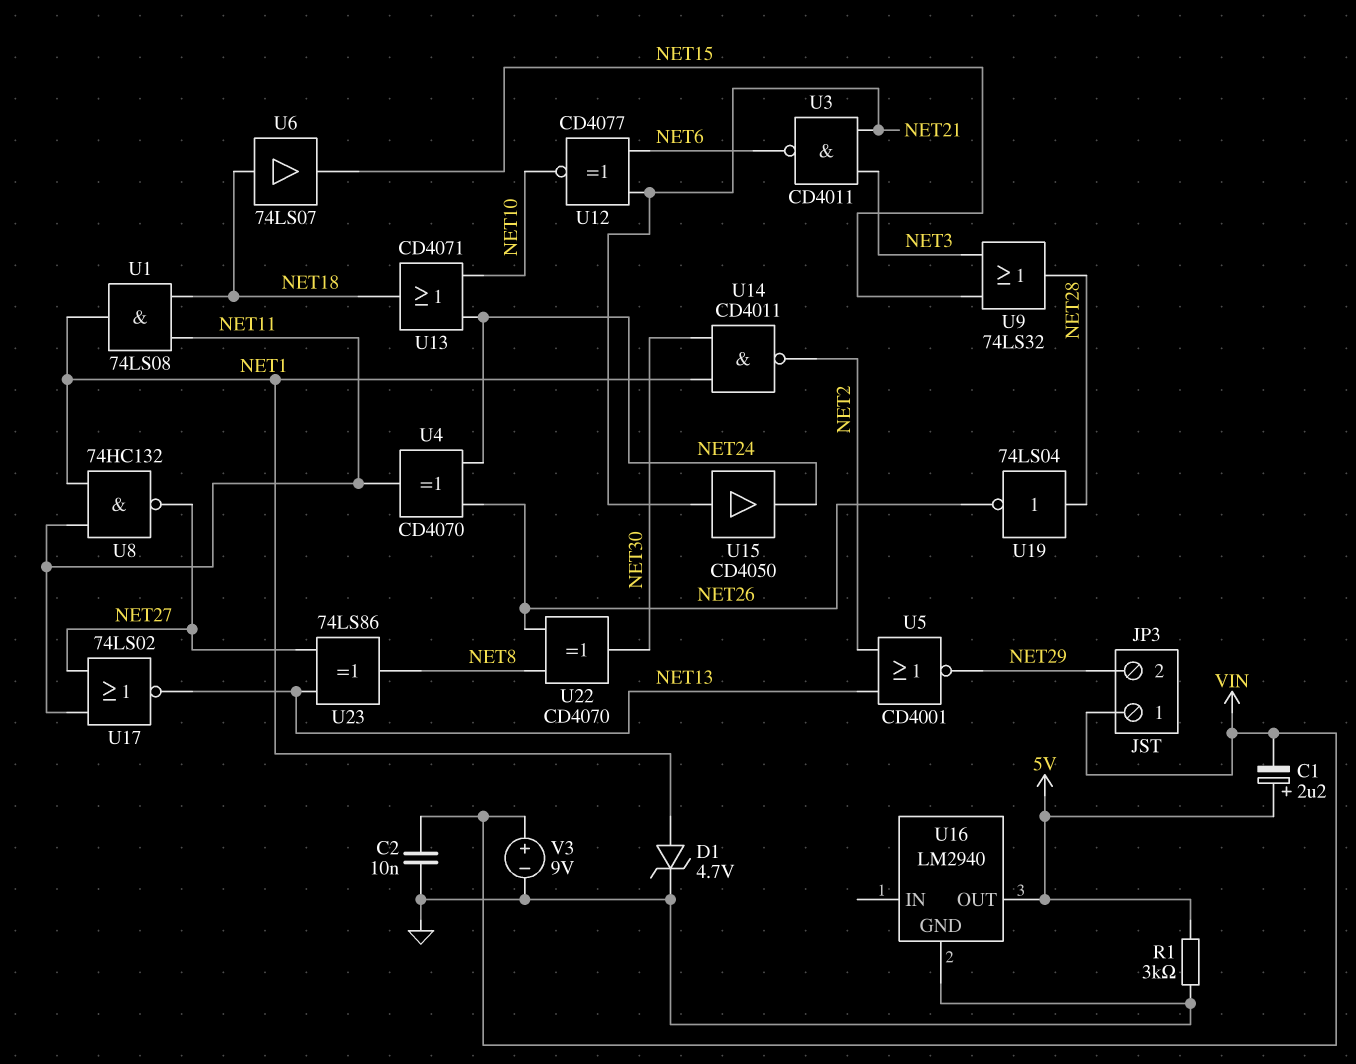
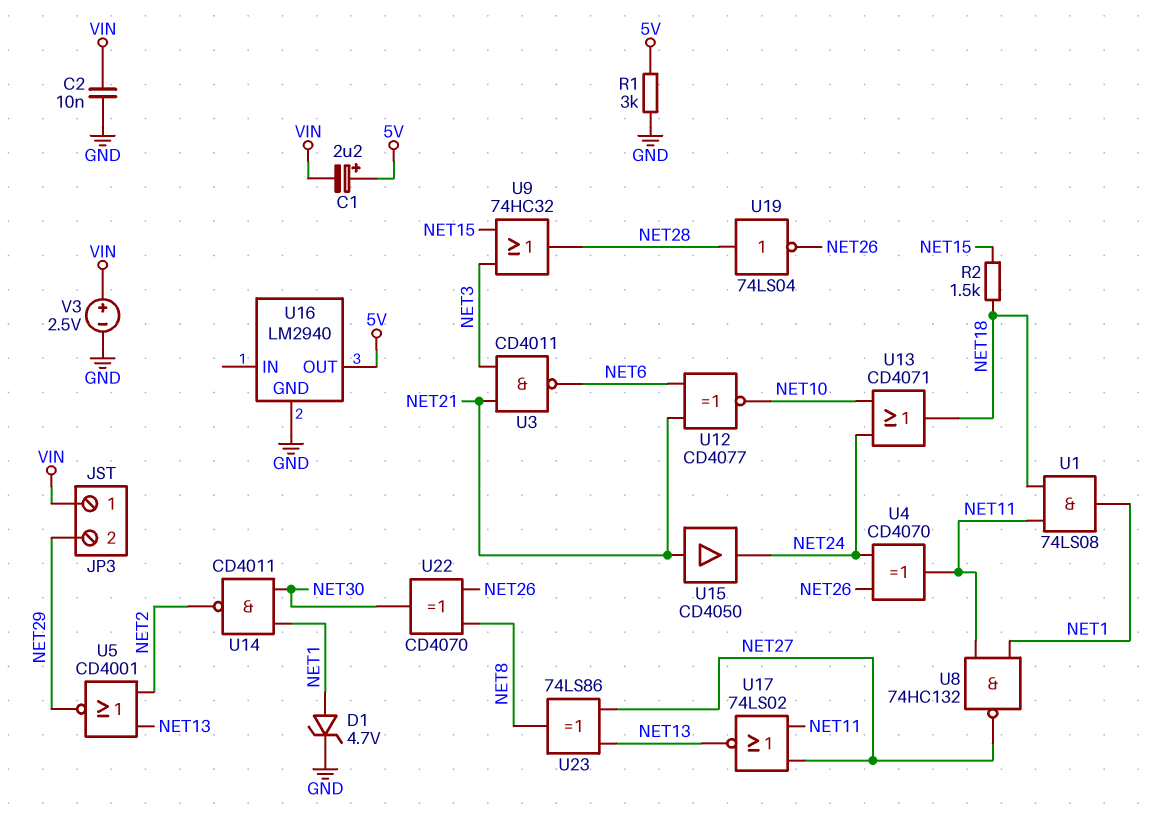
R2: none -> 1.5k (NET15, NET18)
U6: buffer 74LS07 (in NET18, out NET15) -> none
U9: OR 74LS32 (in NET3, in NET15, out NET28) -> OR 74HC32 (in NET3, in NET15, out NET28)
V3: 9V (plus VIN, minus GND) -> 2.5V (plus VIN, minus GND)

